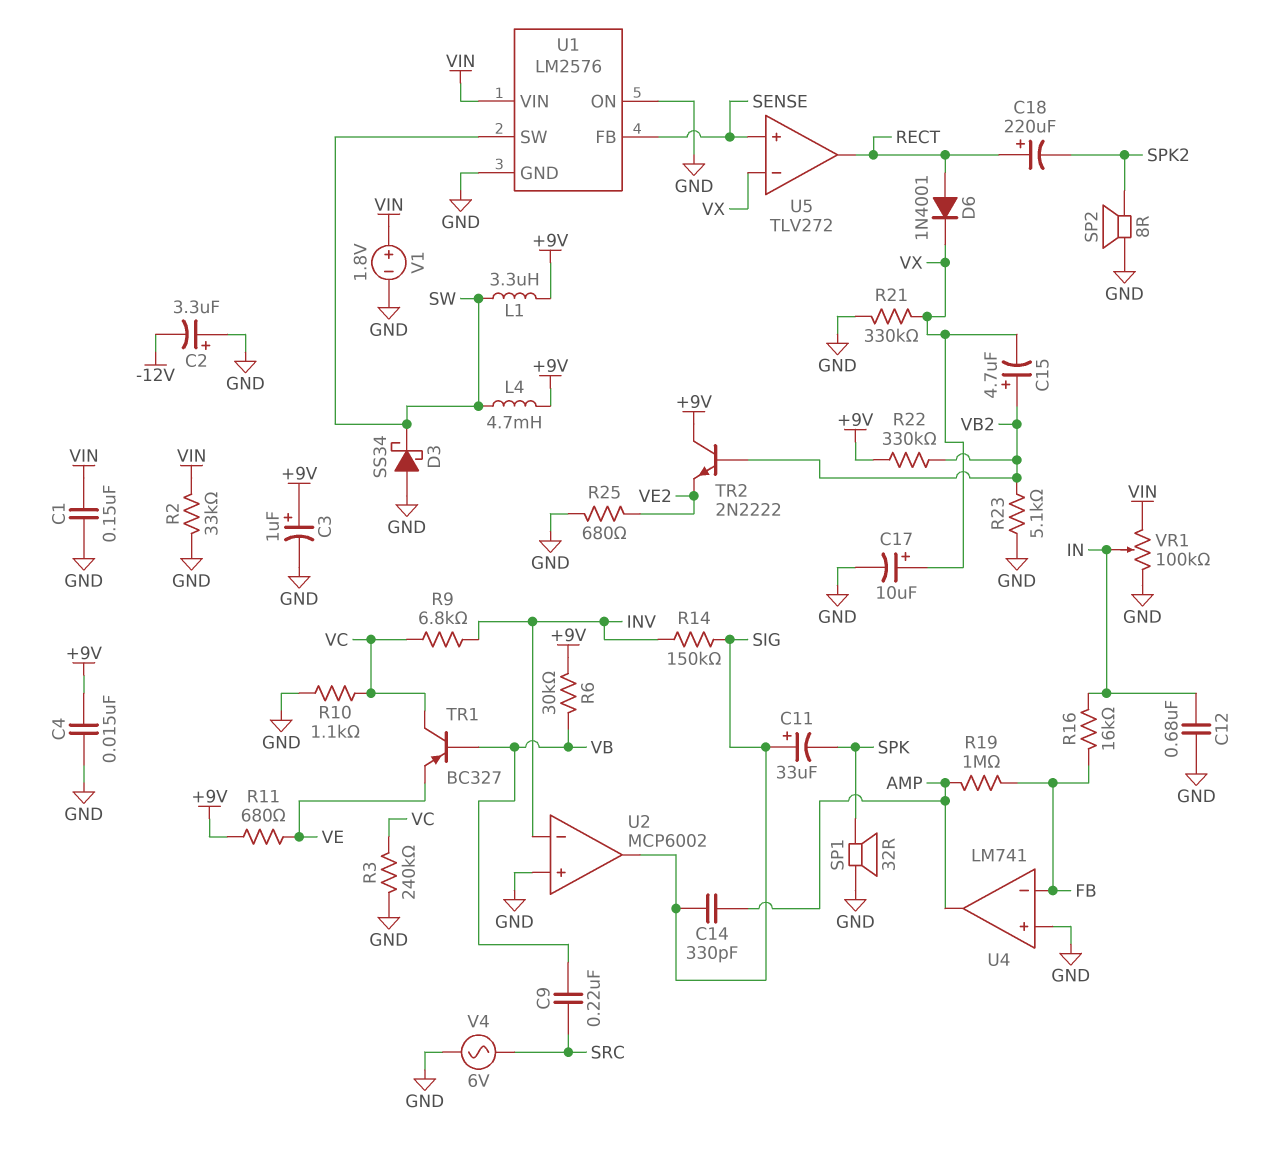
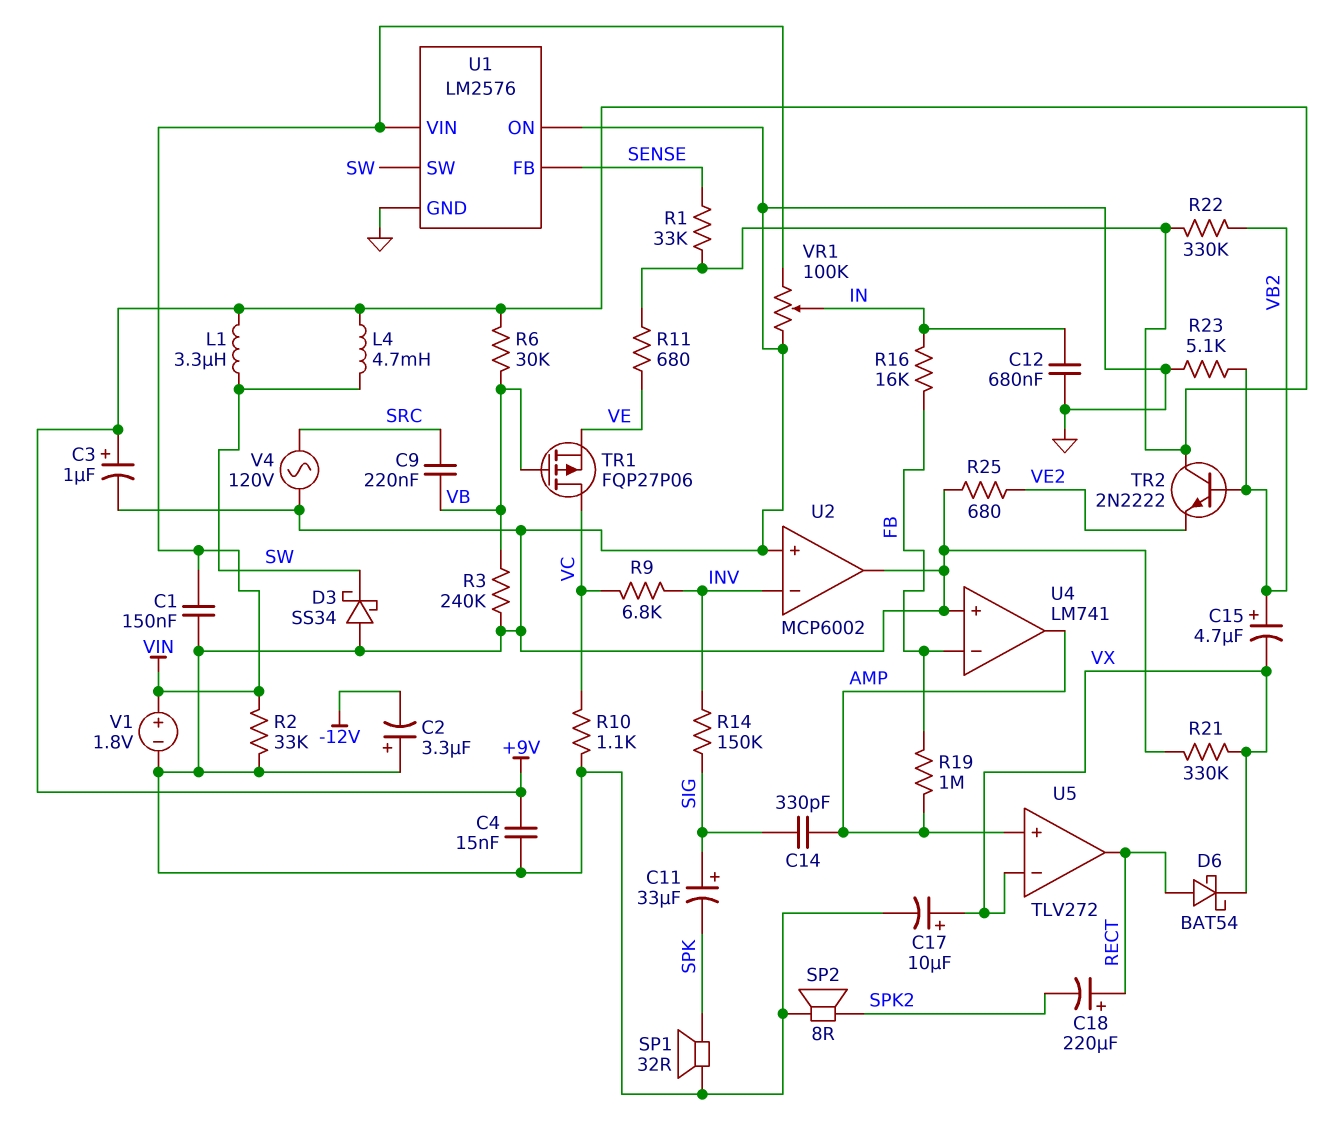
D6: diode 1N4001 (A RECT, K VX) -> schottky BAT54 (A RECT, K VX)
R1: none -> 33k (+9V, SENSE)
R3: 240k (GND, VC) -> 240k (GND, VB)
TR1: PNP BC327 (B VB, C VC, E VE) -> PMOS FQP27P06 (G VB, D VC, S VE)
U2 pin out: SIG -> GND
U5 pin in+: SENSE -> AMP
V4: AC 6V (GND, SRC) -> AC 120V (GND, SRC)

